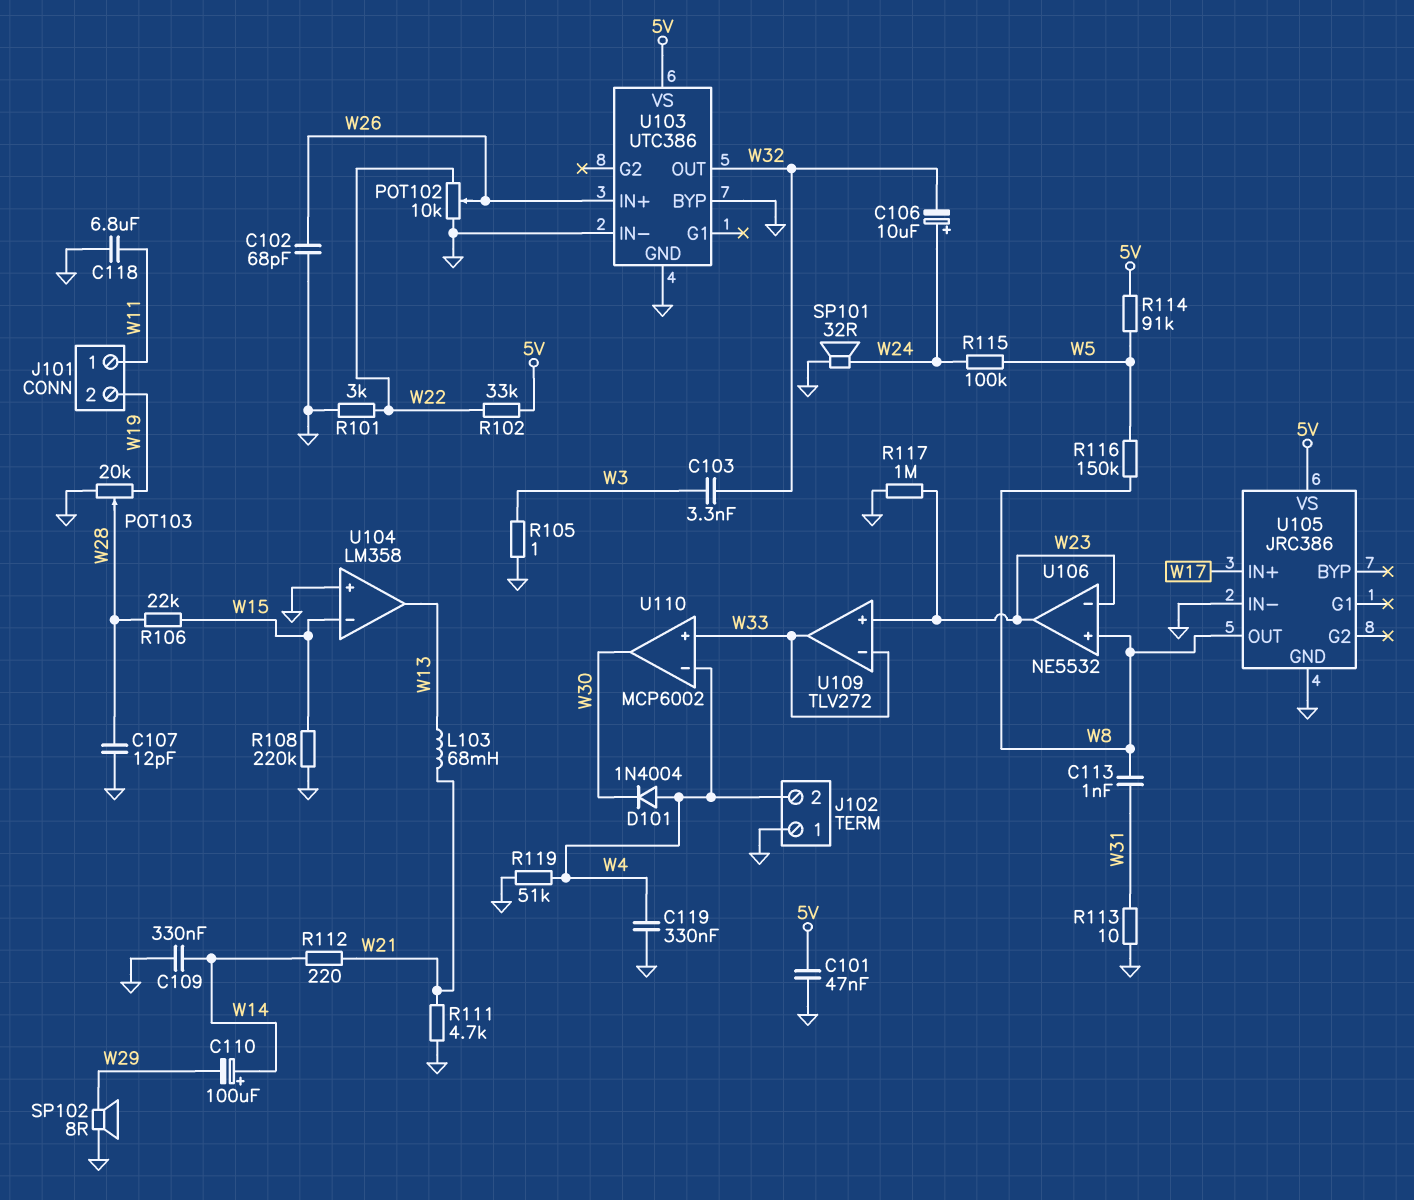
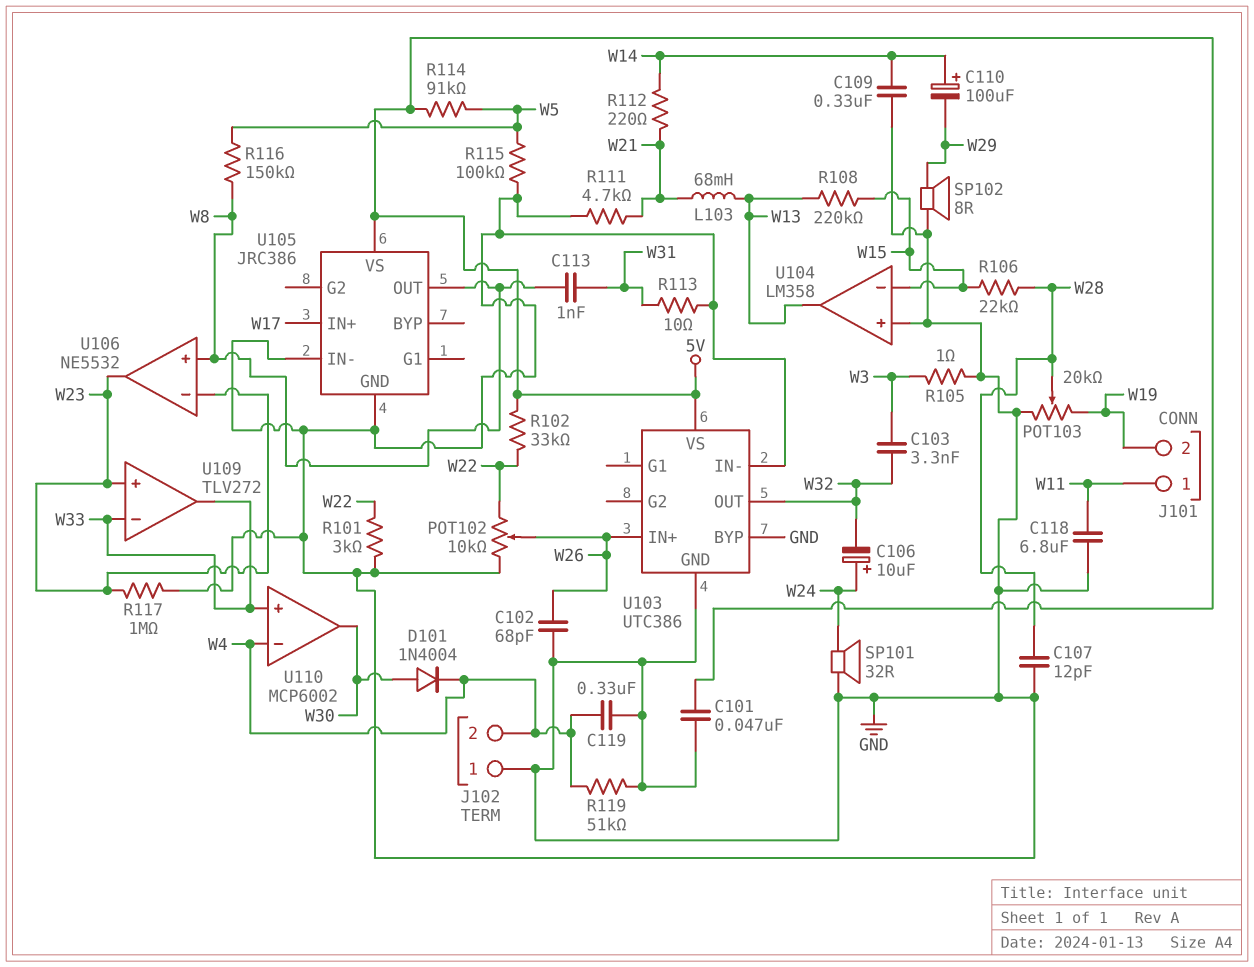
D101: diode 1N4004 (A W4, K W30) -> diode 1N4004 (A W30, K W4)
R108: 220k (GND, W15) -> 220k (W13, W15)
R115: 100k (W5, W24) -> 100k (GND, W5)

